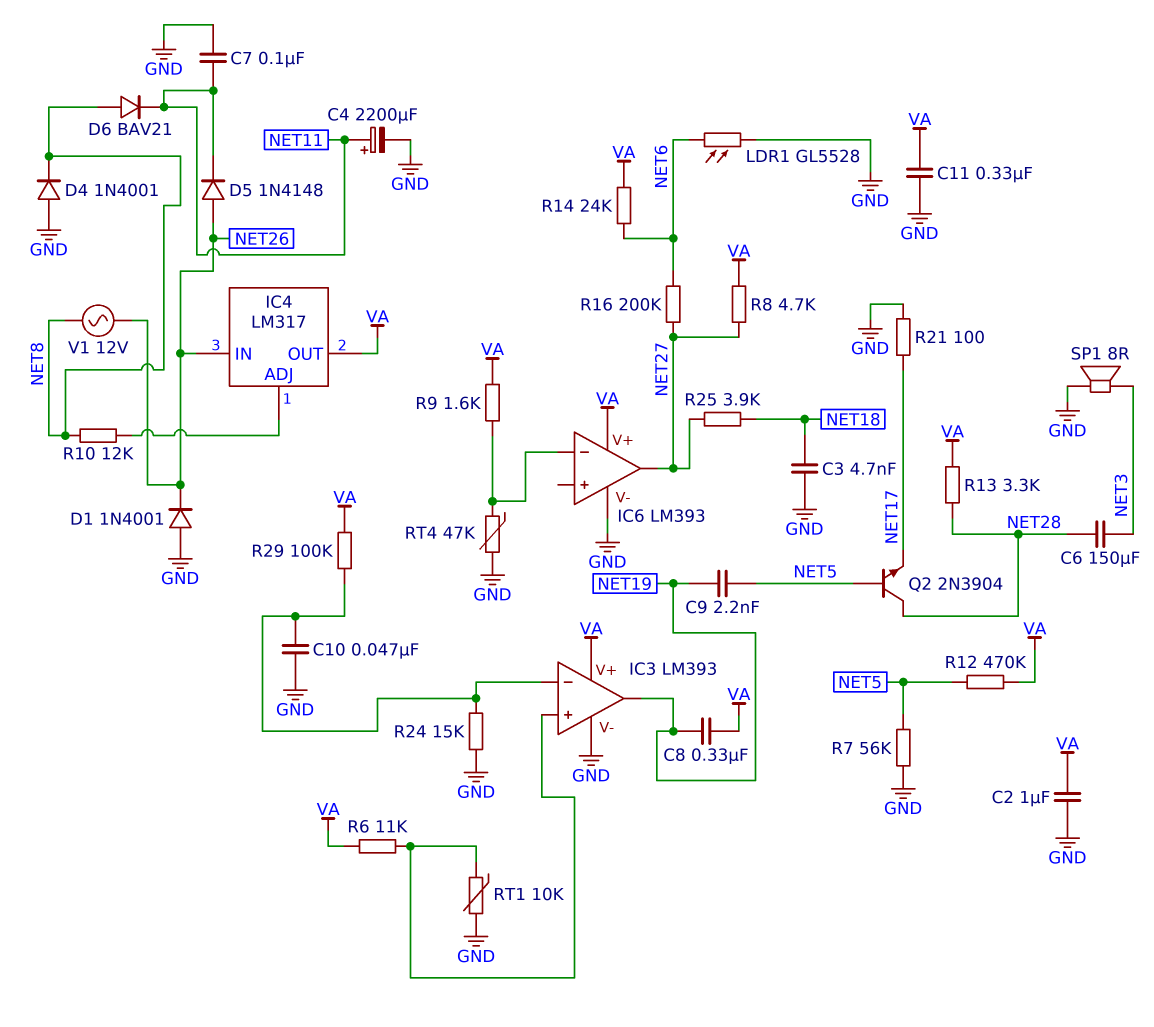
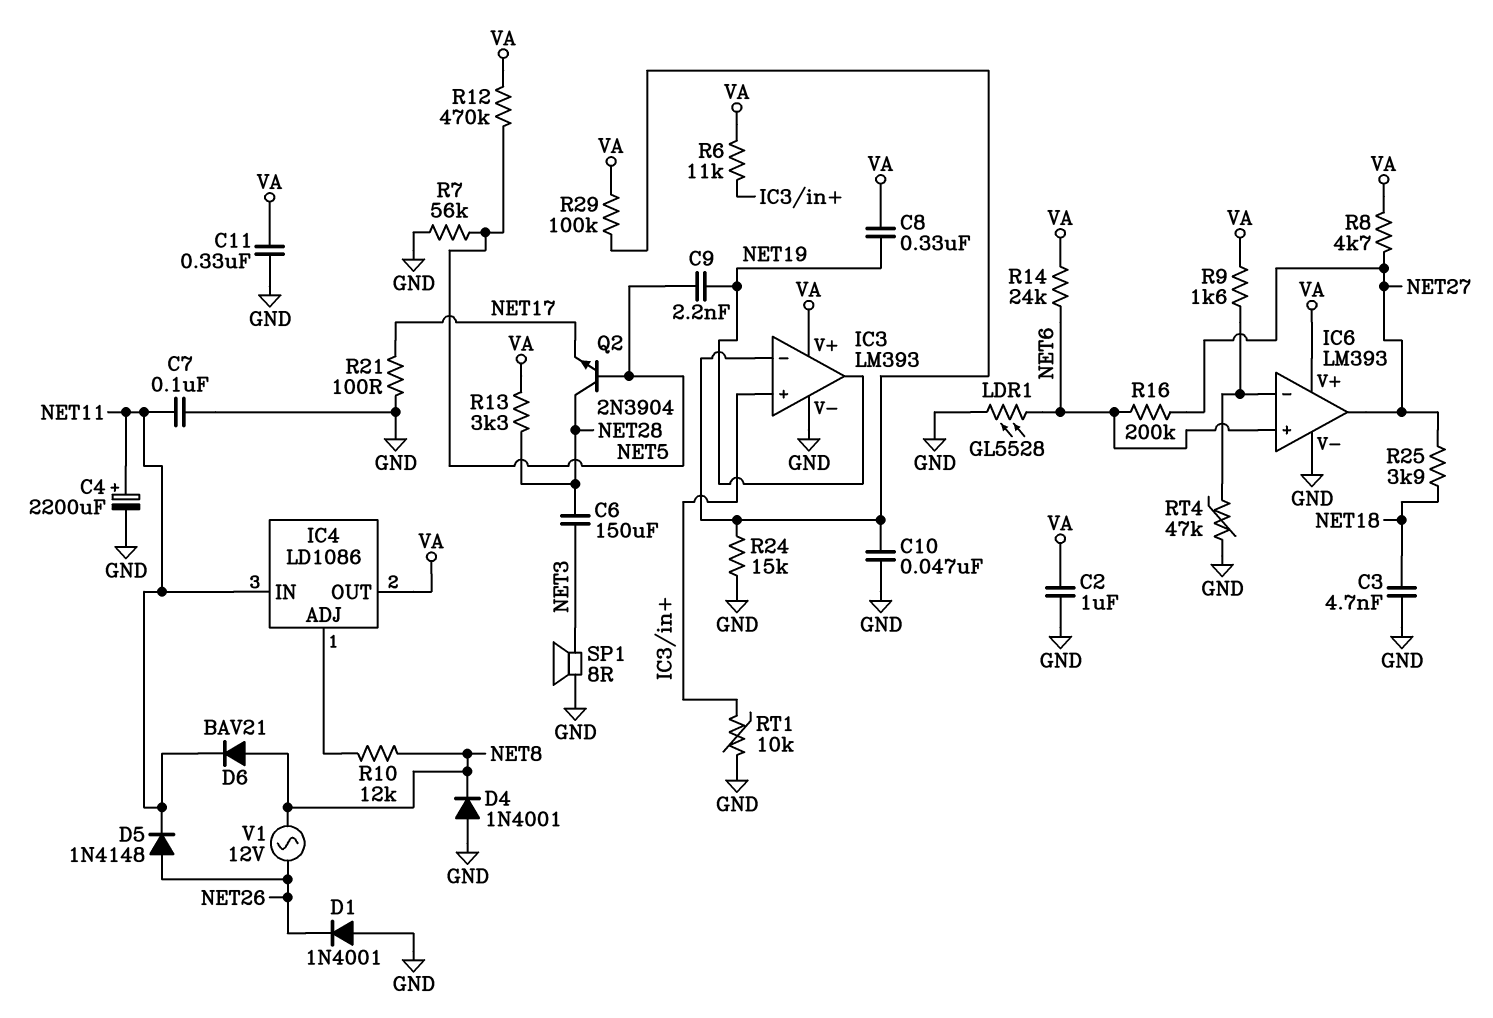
IC4: LM317 -> LD1086
IC4 pin IN: NET26 -> NET11
IC6 pin in+: none -> NET6

